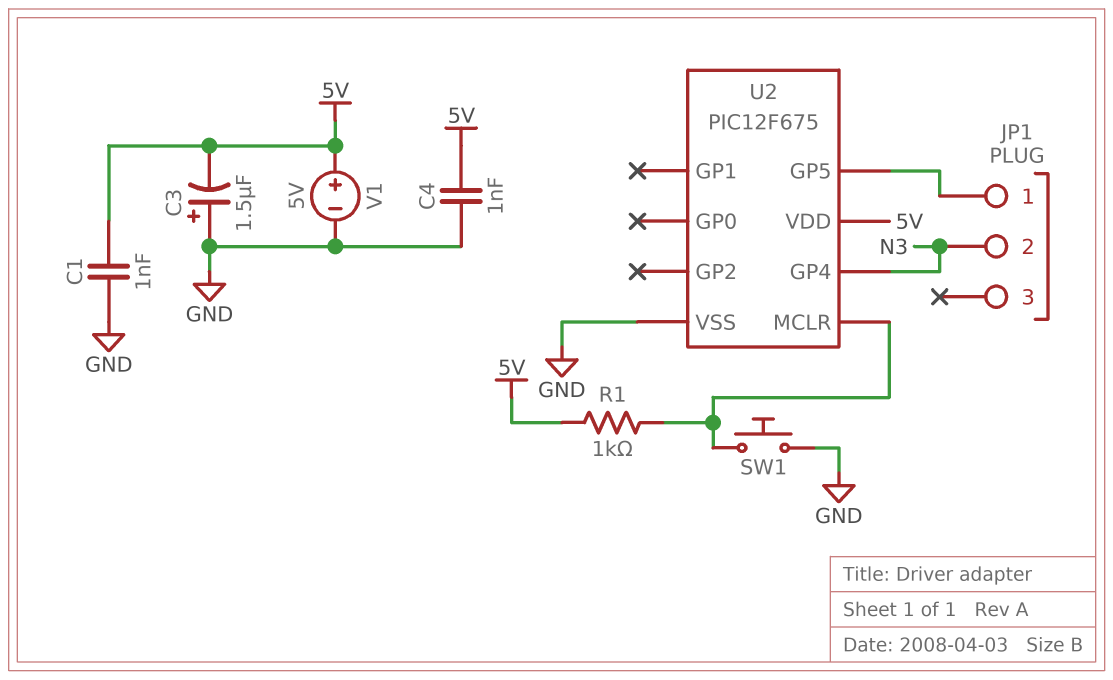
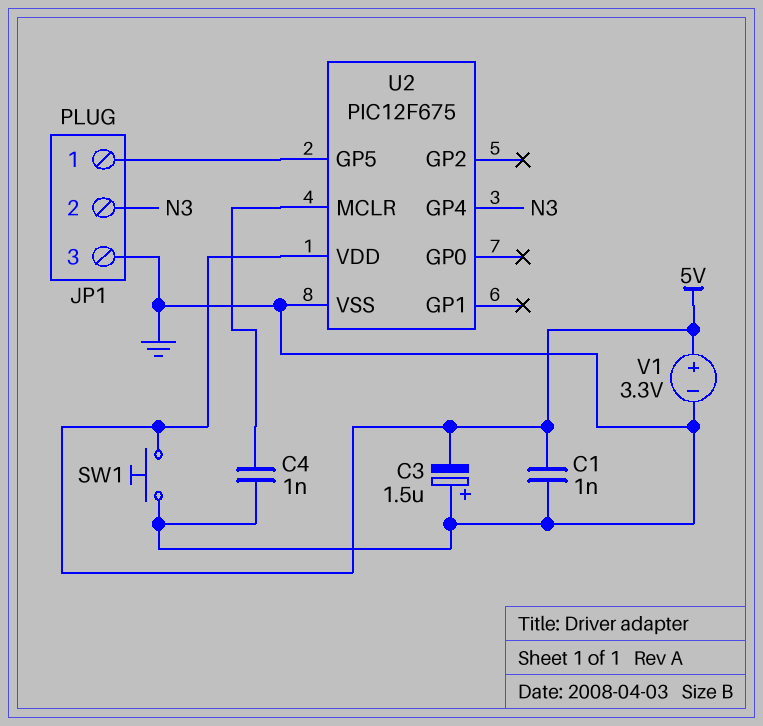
C4: 1nF (5V, GND) -> 1nF (GND, U2/MCLR)
JP1 pin 3: none -> GND
R1: 1k (5V, U2/MCLR) -> none
SW1: button (GND, U2/MCLR) -> button (5V, GND)
V1: 5V (plus 5V, minus GND) -> 3.3V (plus 5V, minus GND)

